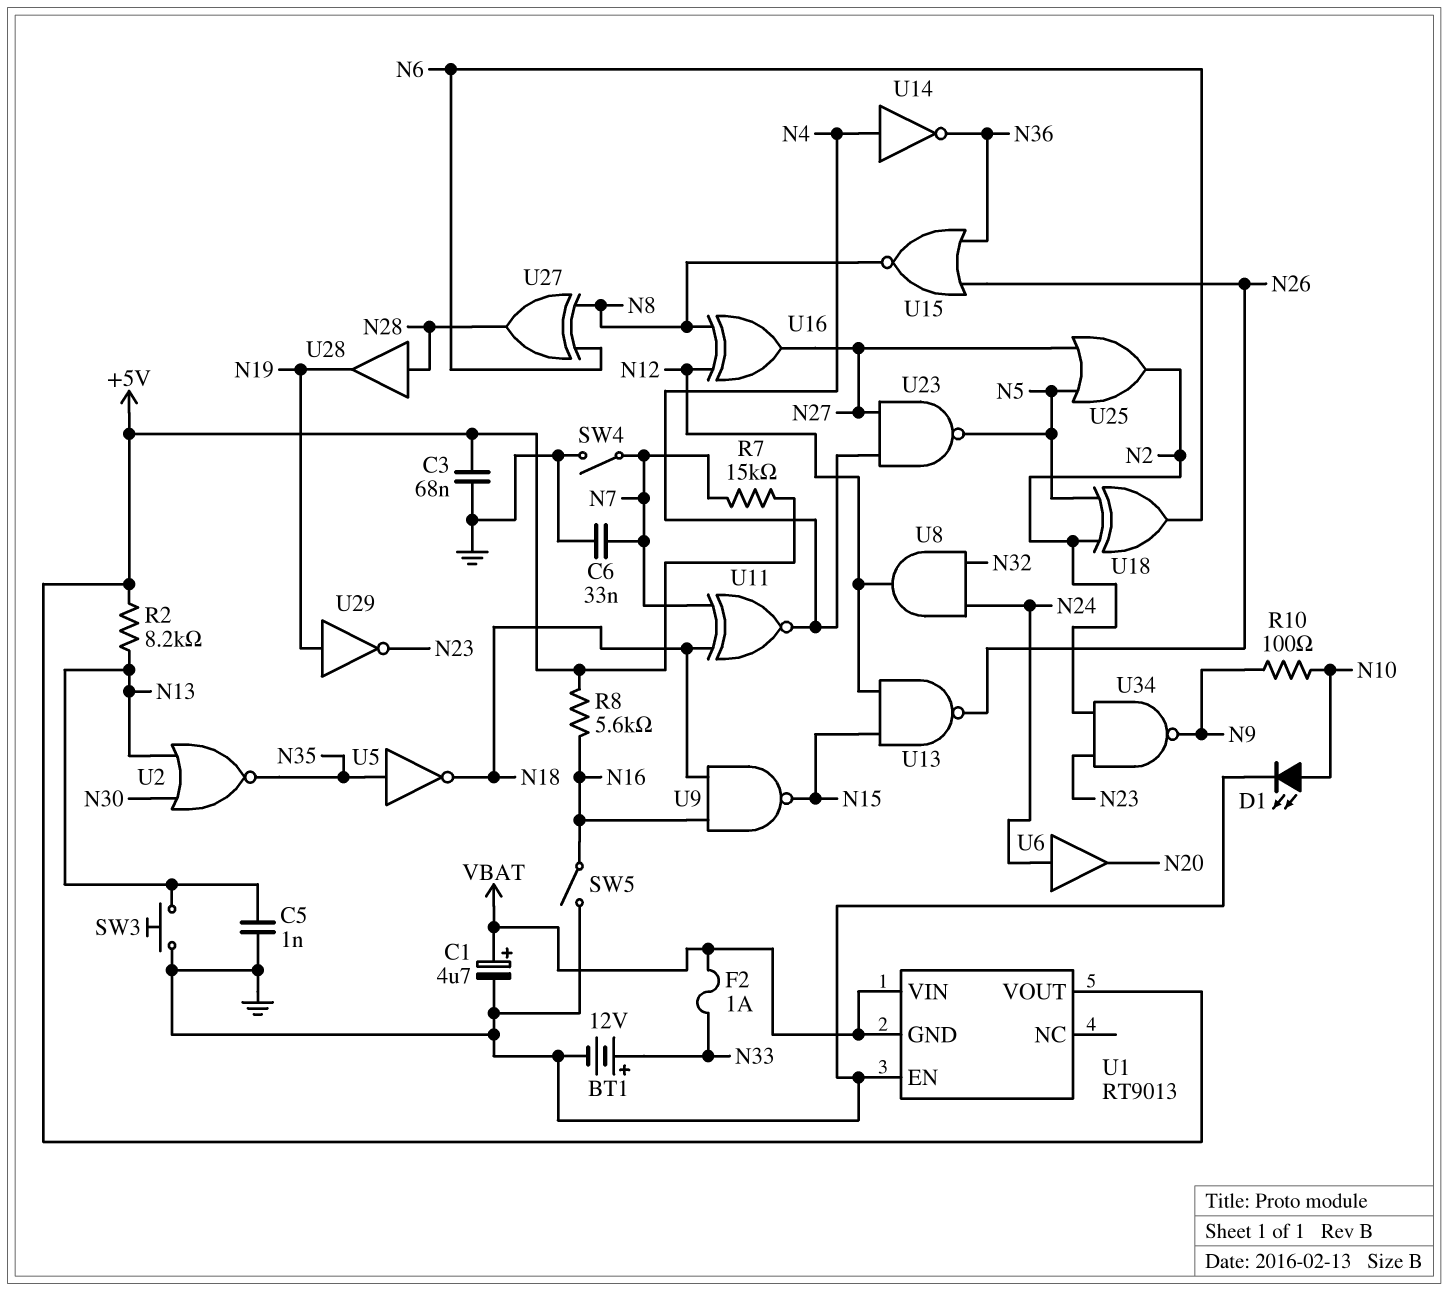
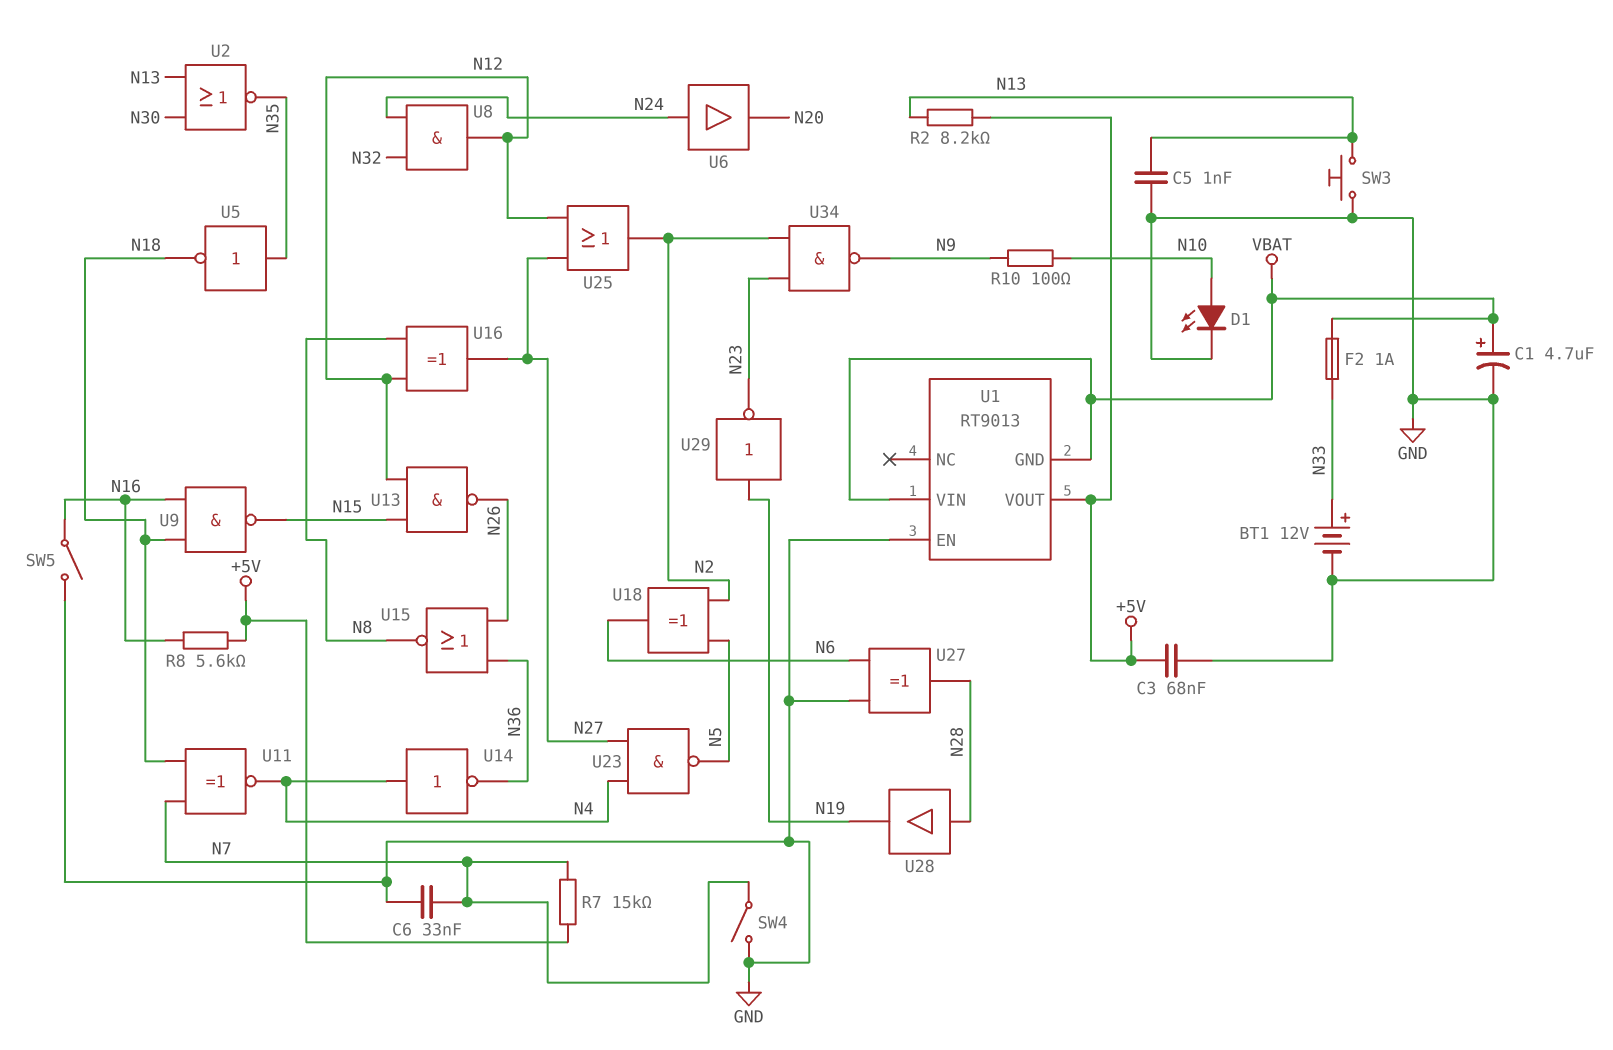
U25: OR (in N5, in N27, out N2) -> OR (in N12, in N27, out N2)
U27: XOR (in N6, in N8, out N28) -> XOR (in GND, in N6, out N28)

